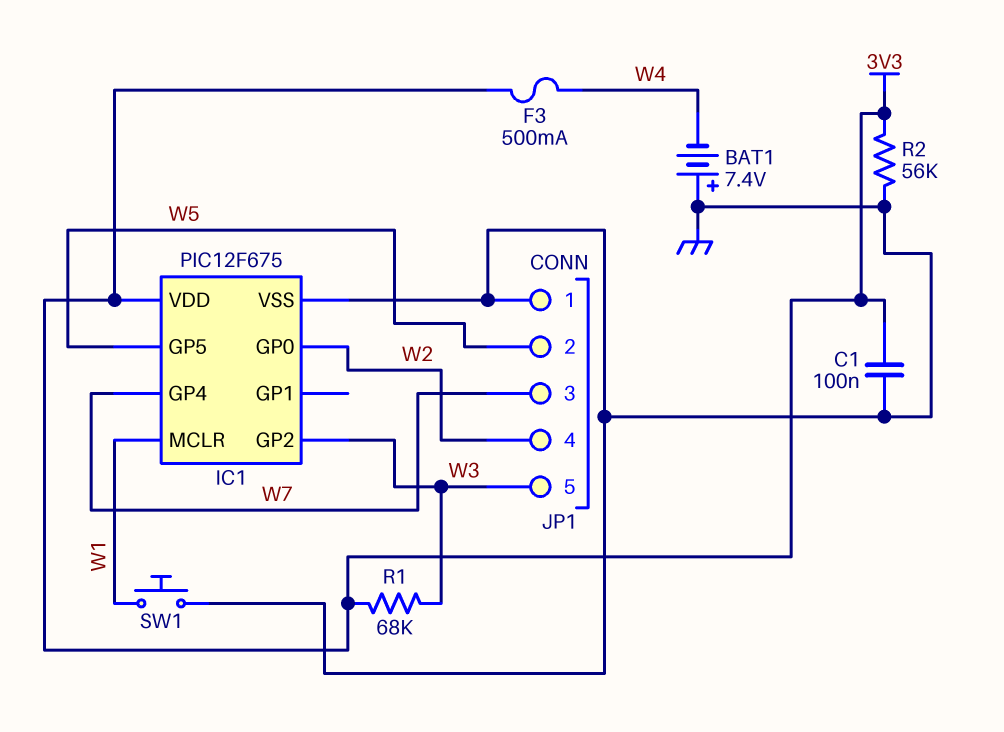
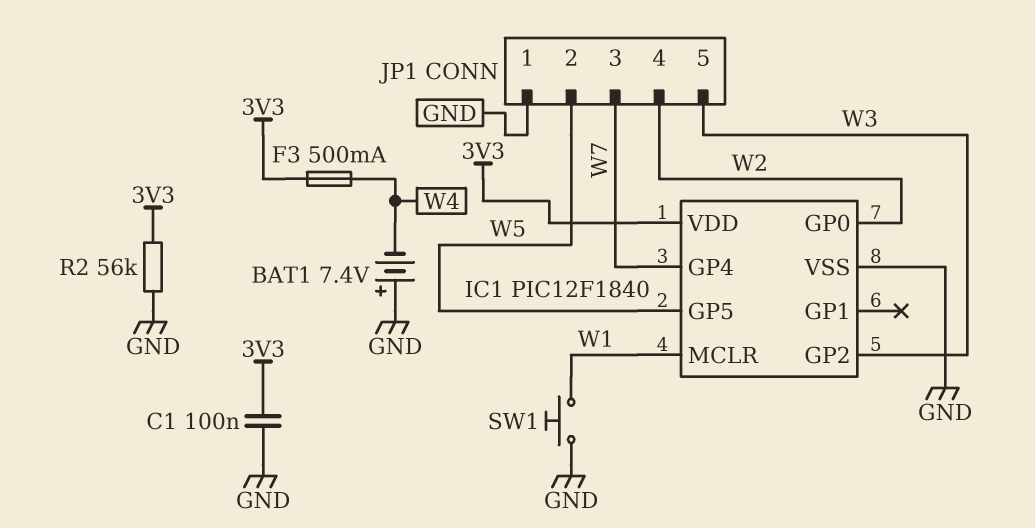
IC1: PIC12F675 -> PIC12F1840
R1: 68k (3V3, W3) -> none

